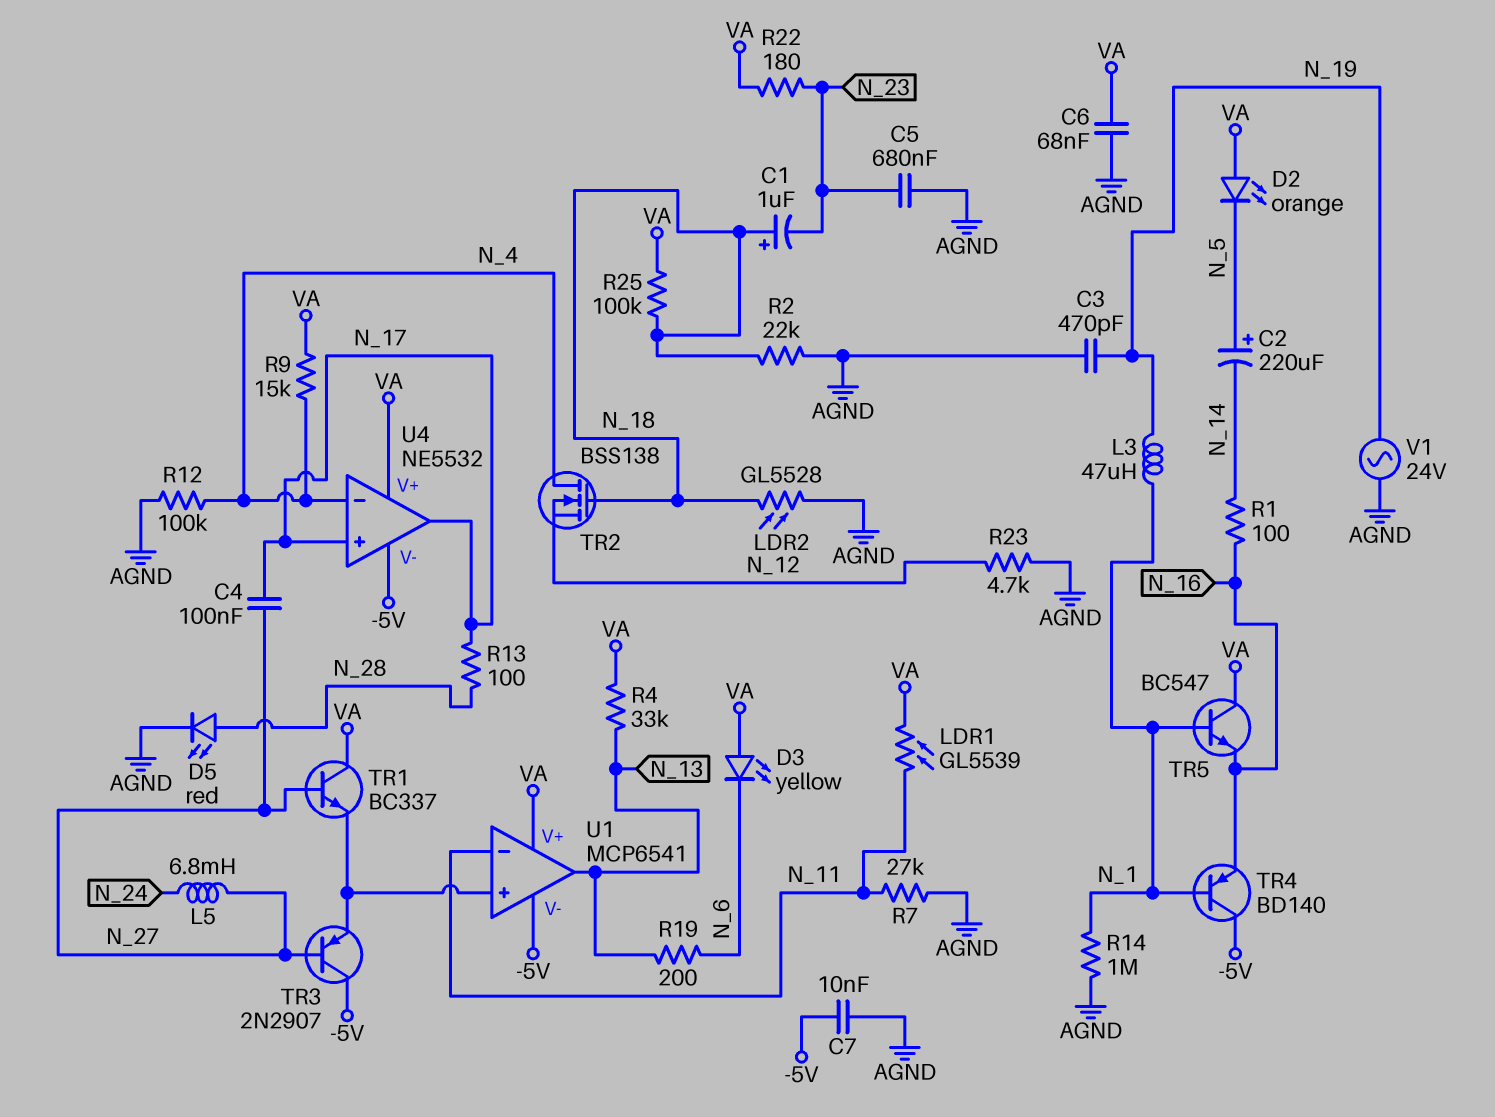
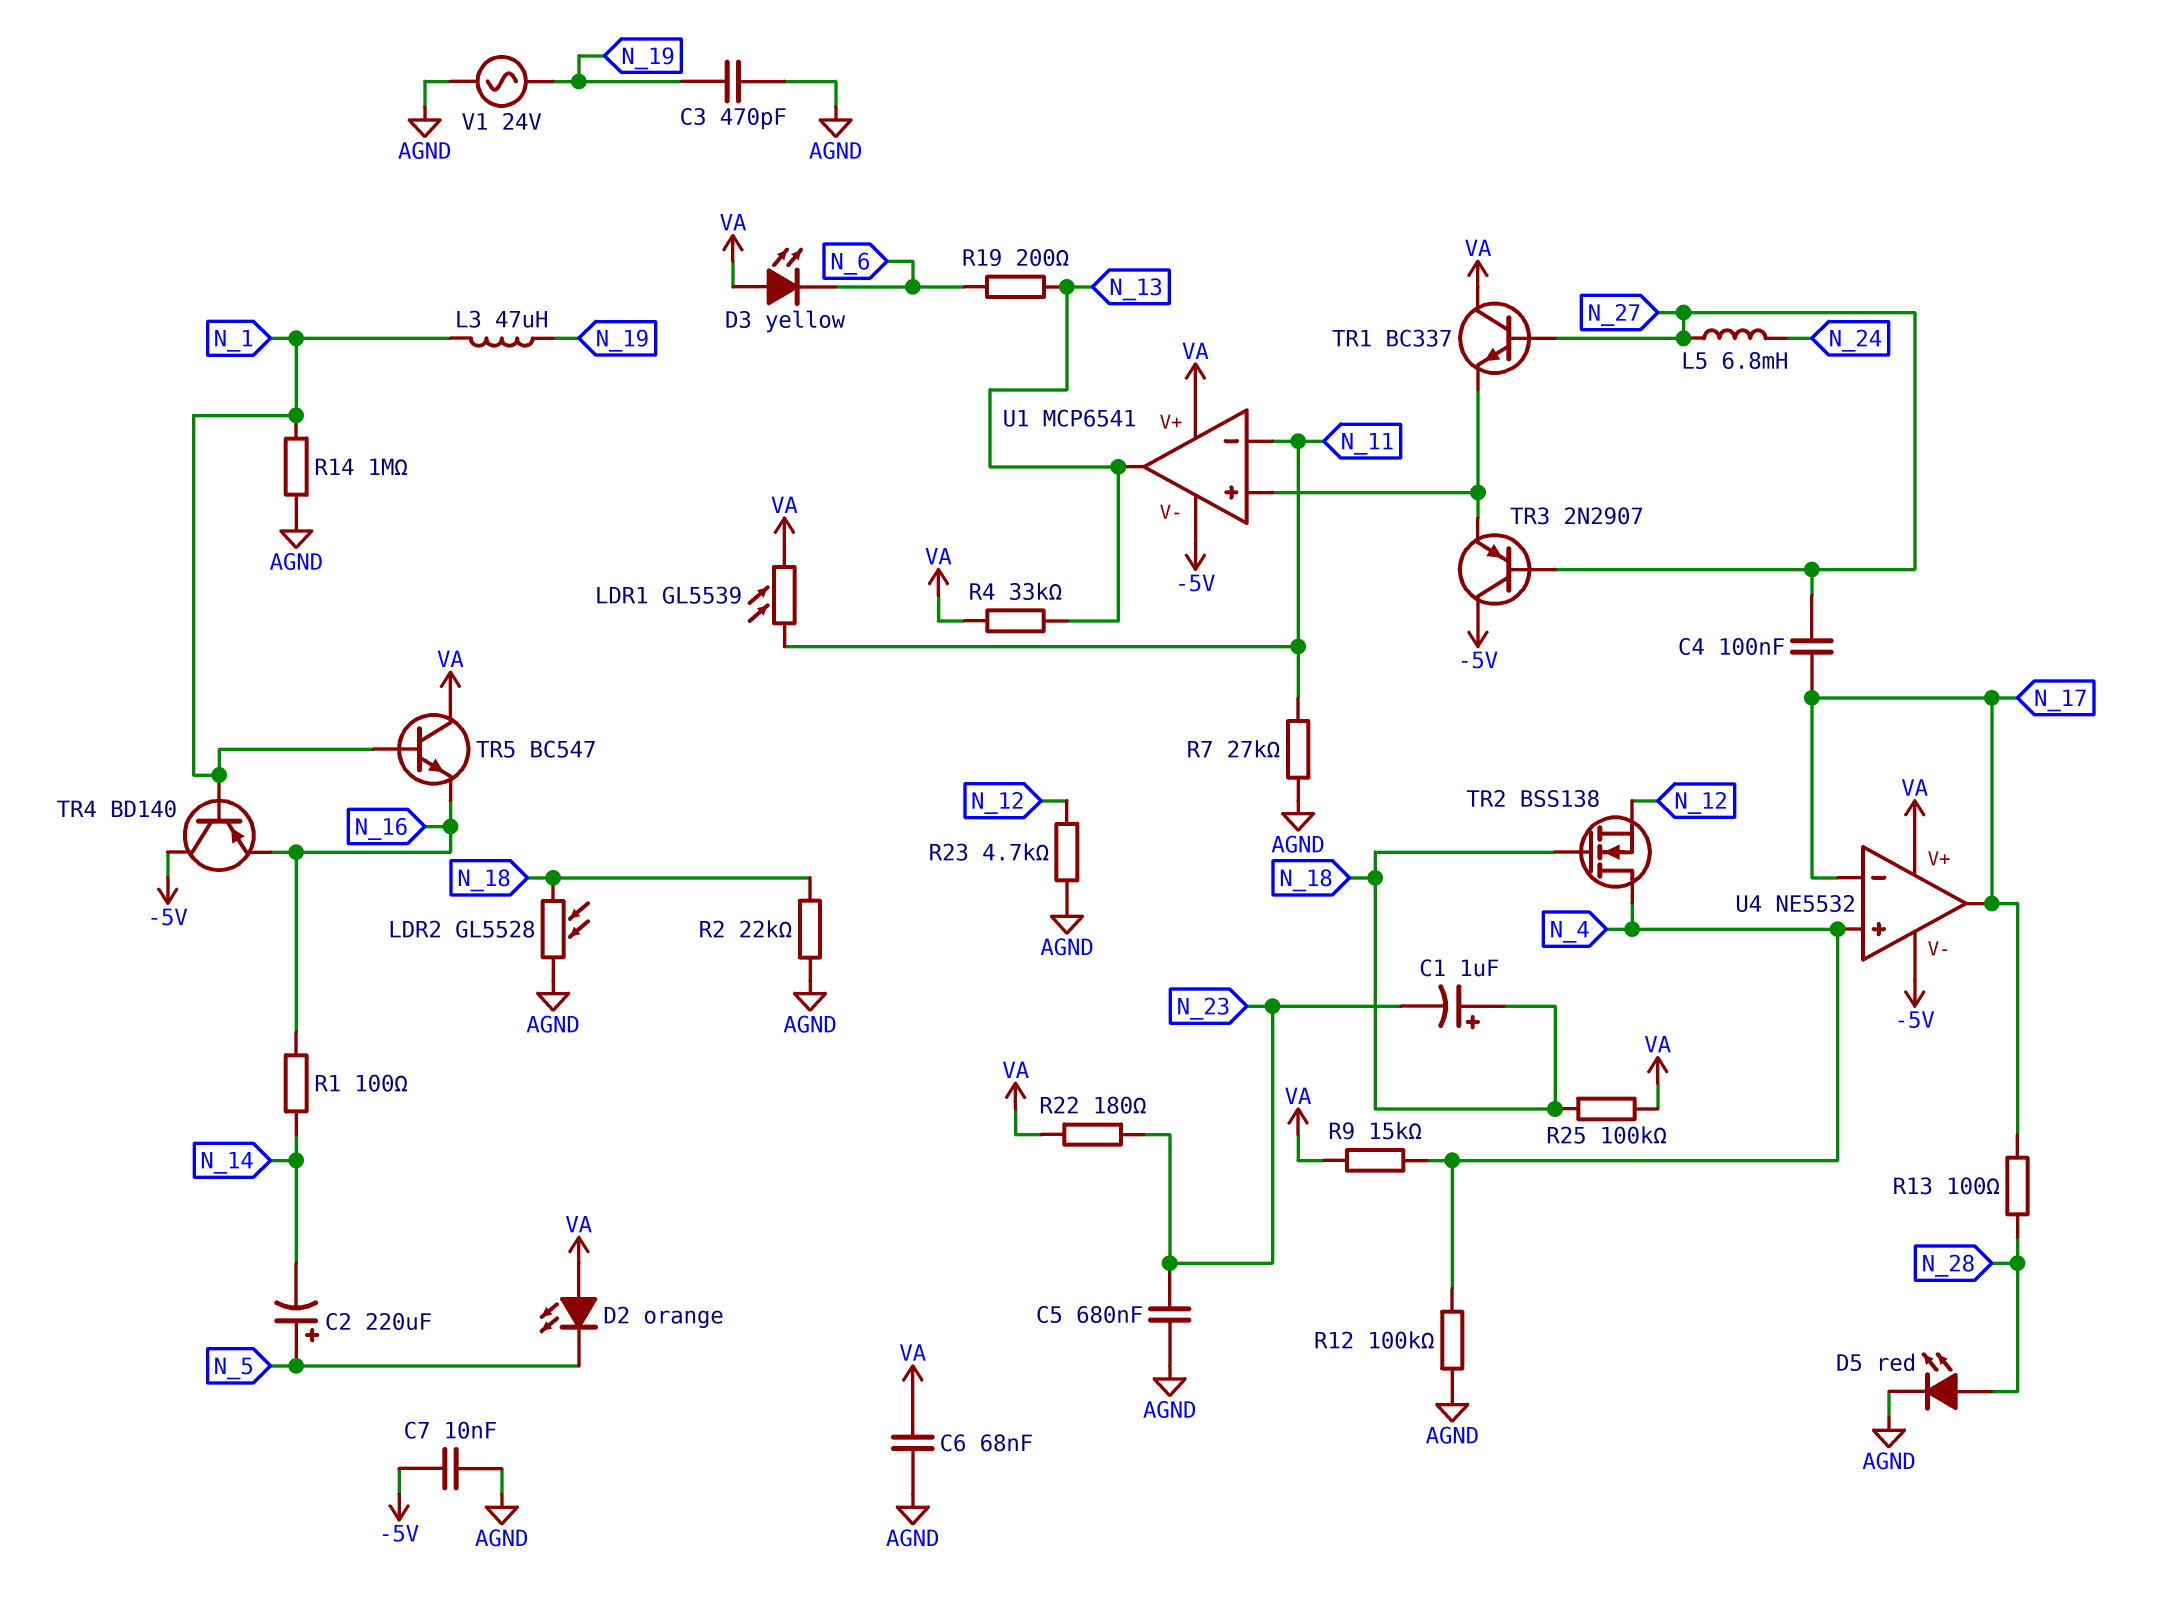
U4 pin in+: N_17 -> N_4
U4 pin in-: N_4 -> N_17

